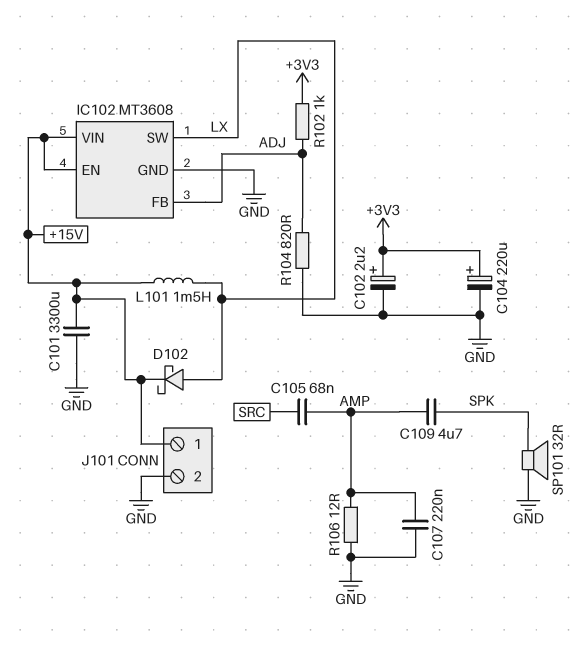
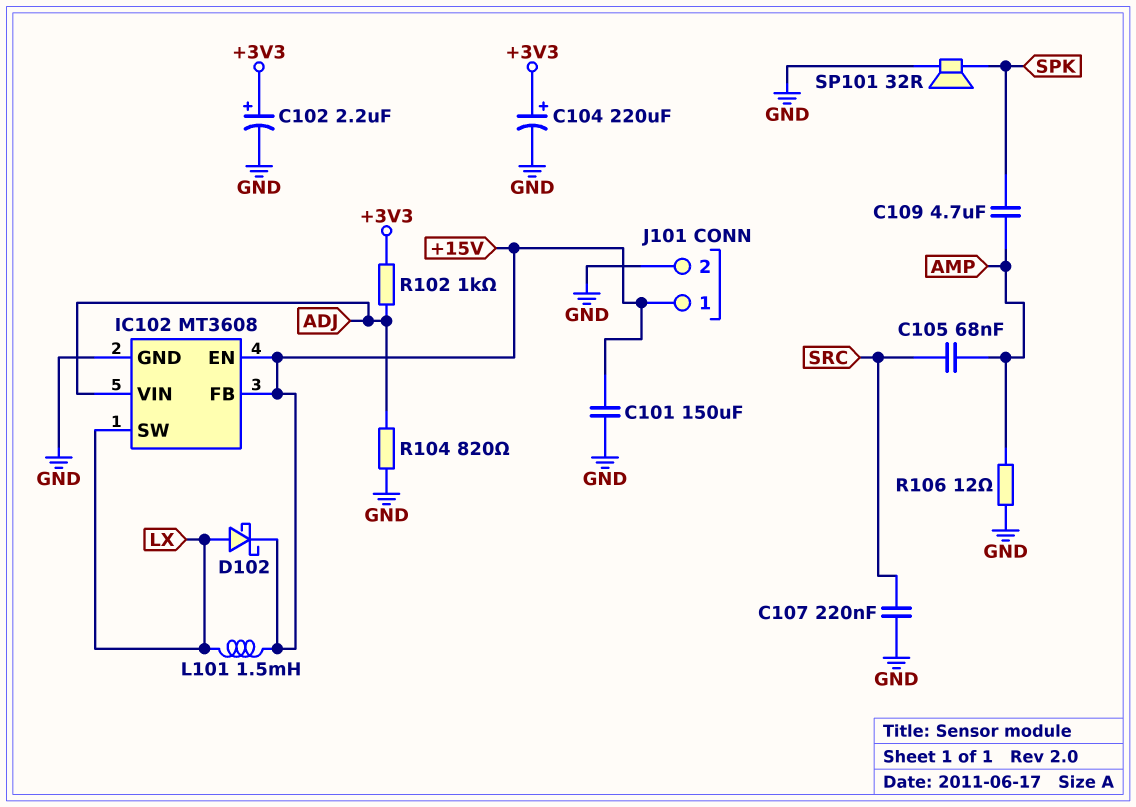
C101: 3300uF (+15V, GND) -> 150uF (+15V, GND)
C107: 220nF (AMP, GND) -> 220nF (GND, SRC)
IC102 pin FB: ADJ -> +15V
IC102 pin VIN: +15V -> ADJ

